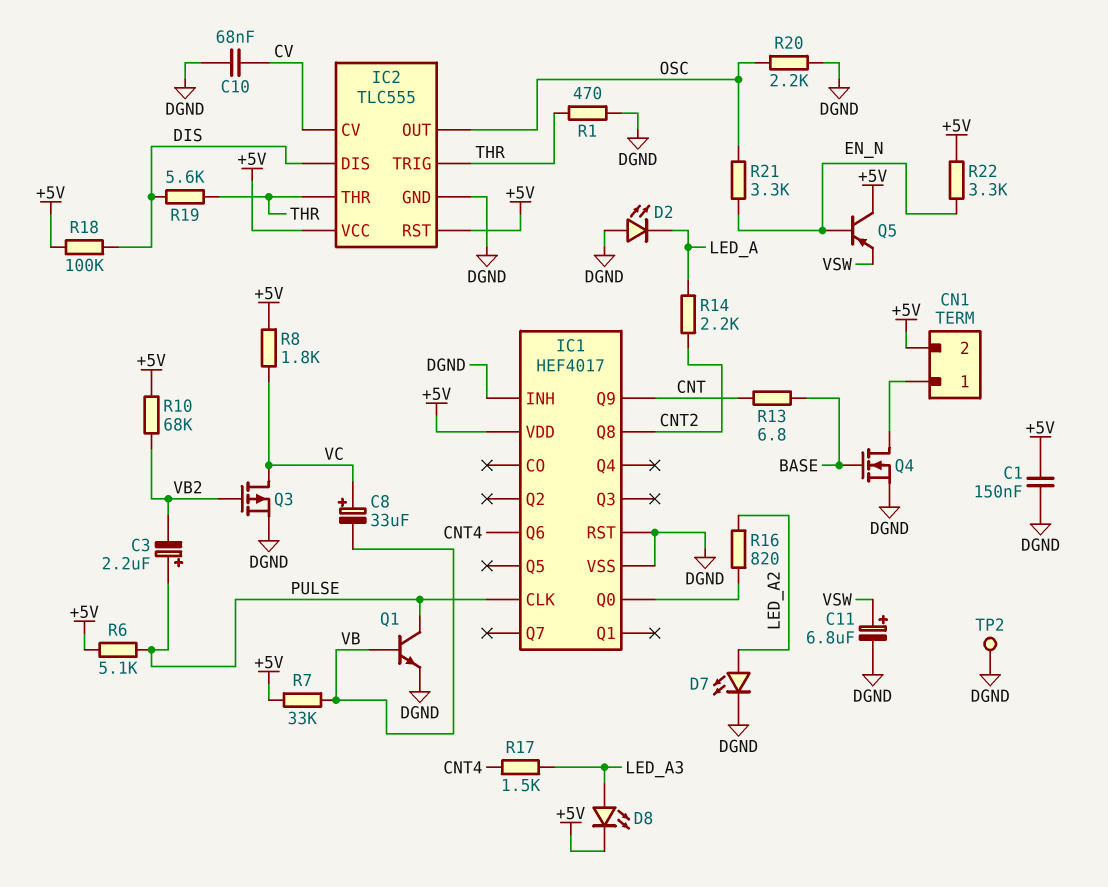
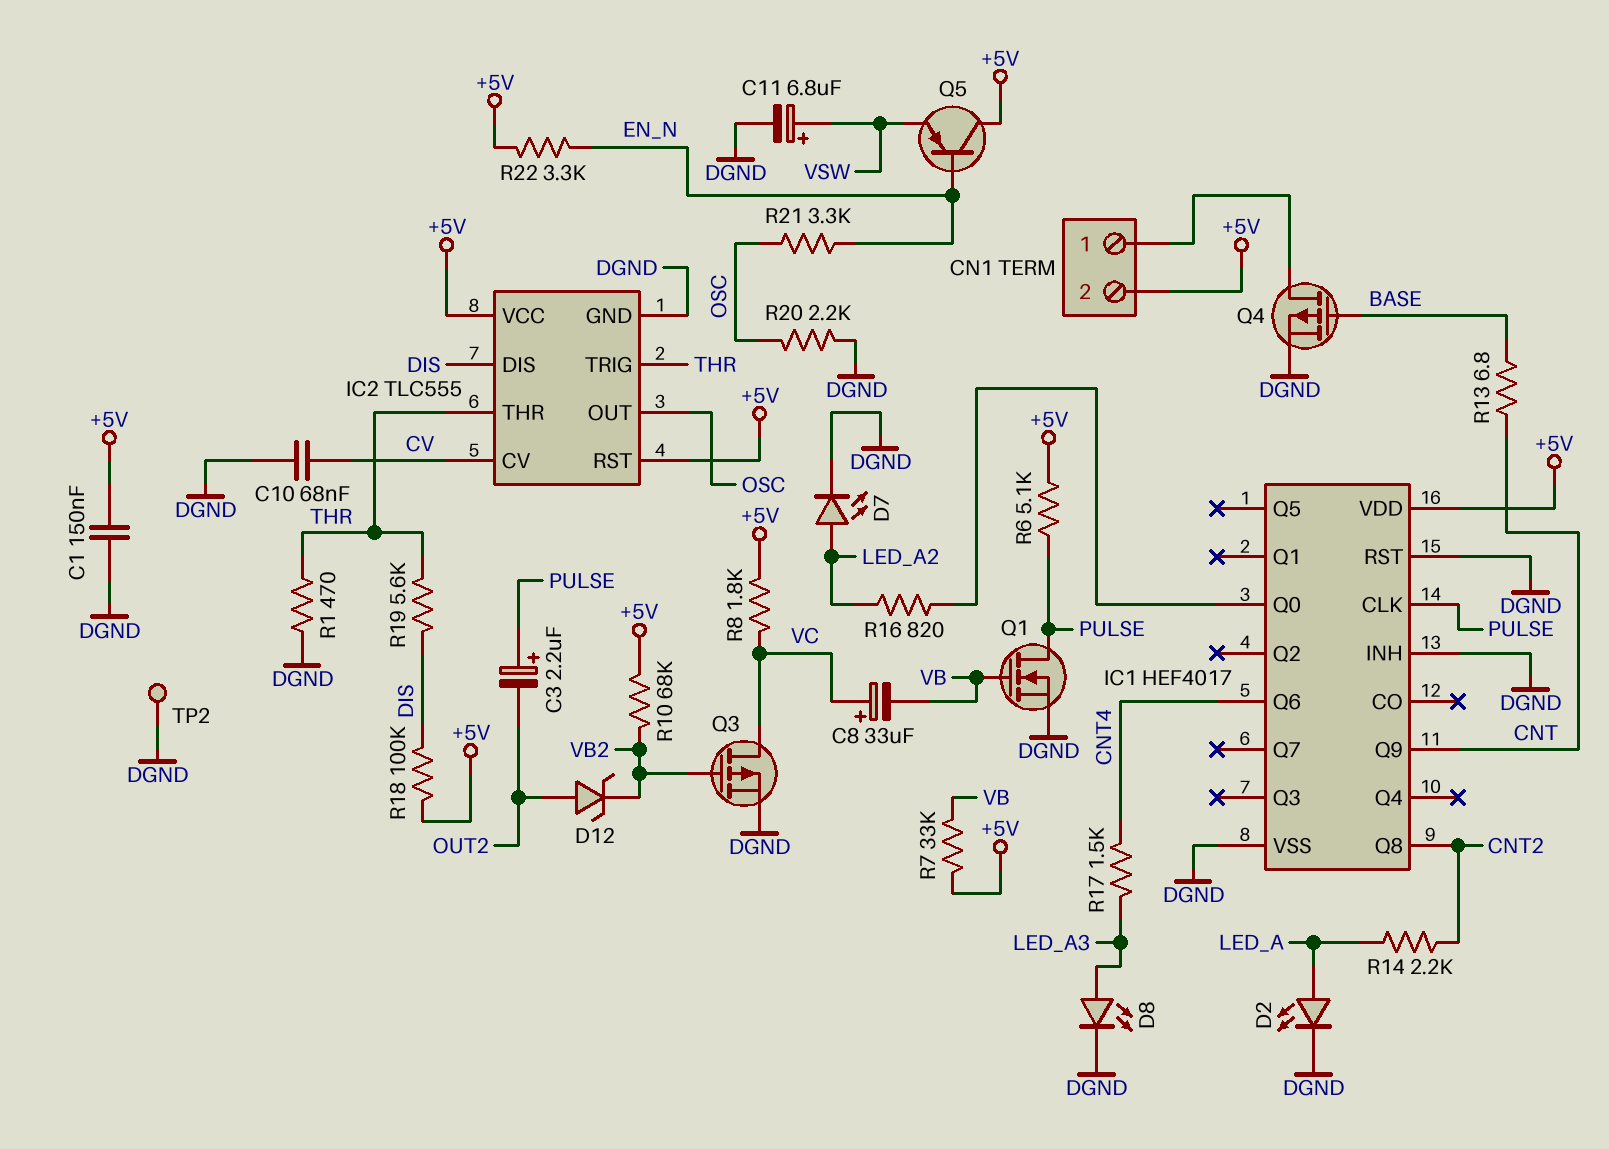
C3: 2.2uF (plus PULSE, minus VB2) -> 2.2uF (plus PULSE, minus OUT2)
D2: LED (A DGND, K LED_A) -> LED (A LED_A, K DGND)
D8: LED (A LED_A3, K +5V) -> LED (A LED_A3, K DGND)
D12: none -> zener (A OUT2, K VB2)
Q1: NPN (B VB, C PULSE, E DGND) -> NMOS (G VB, D PULSE, S DGND)
Q4: NMOS (G BASE, D CN1/1, S DGND) -> PMOS (G BASE, D CN1/1, S DGND)

